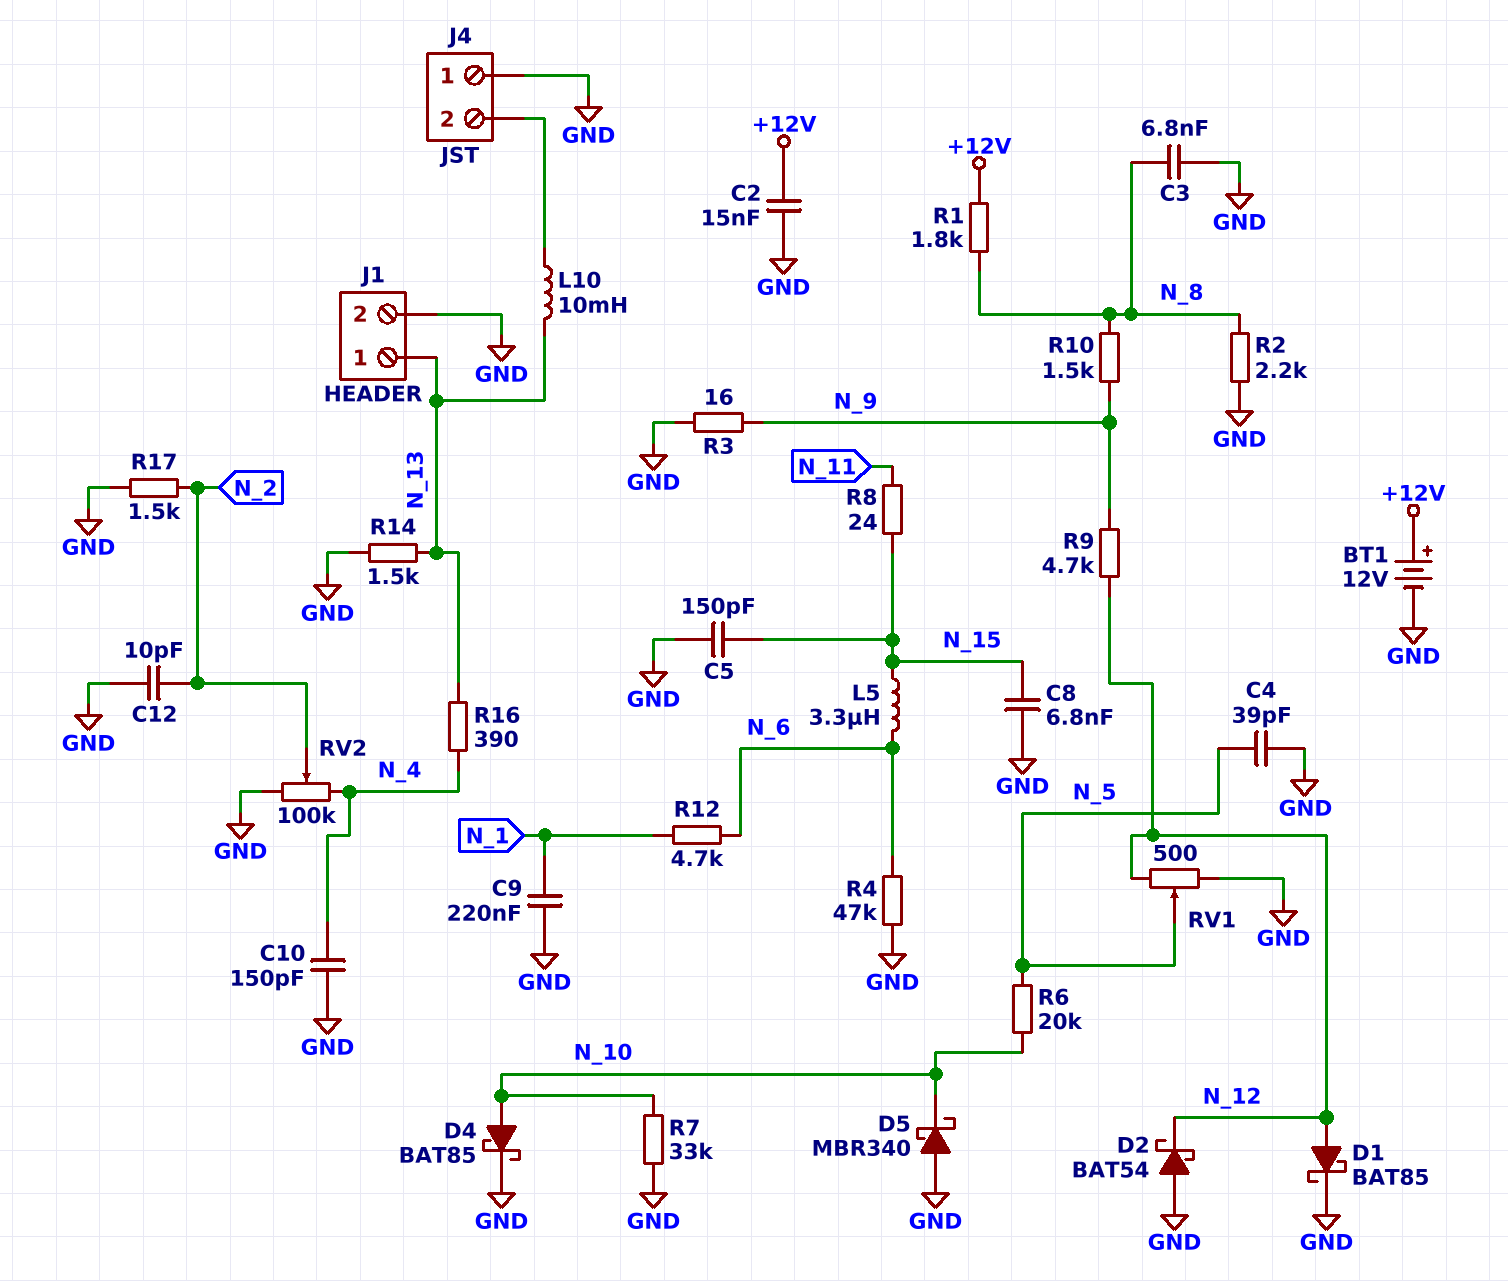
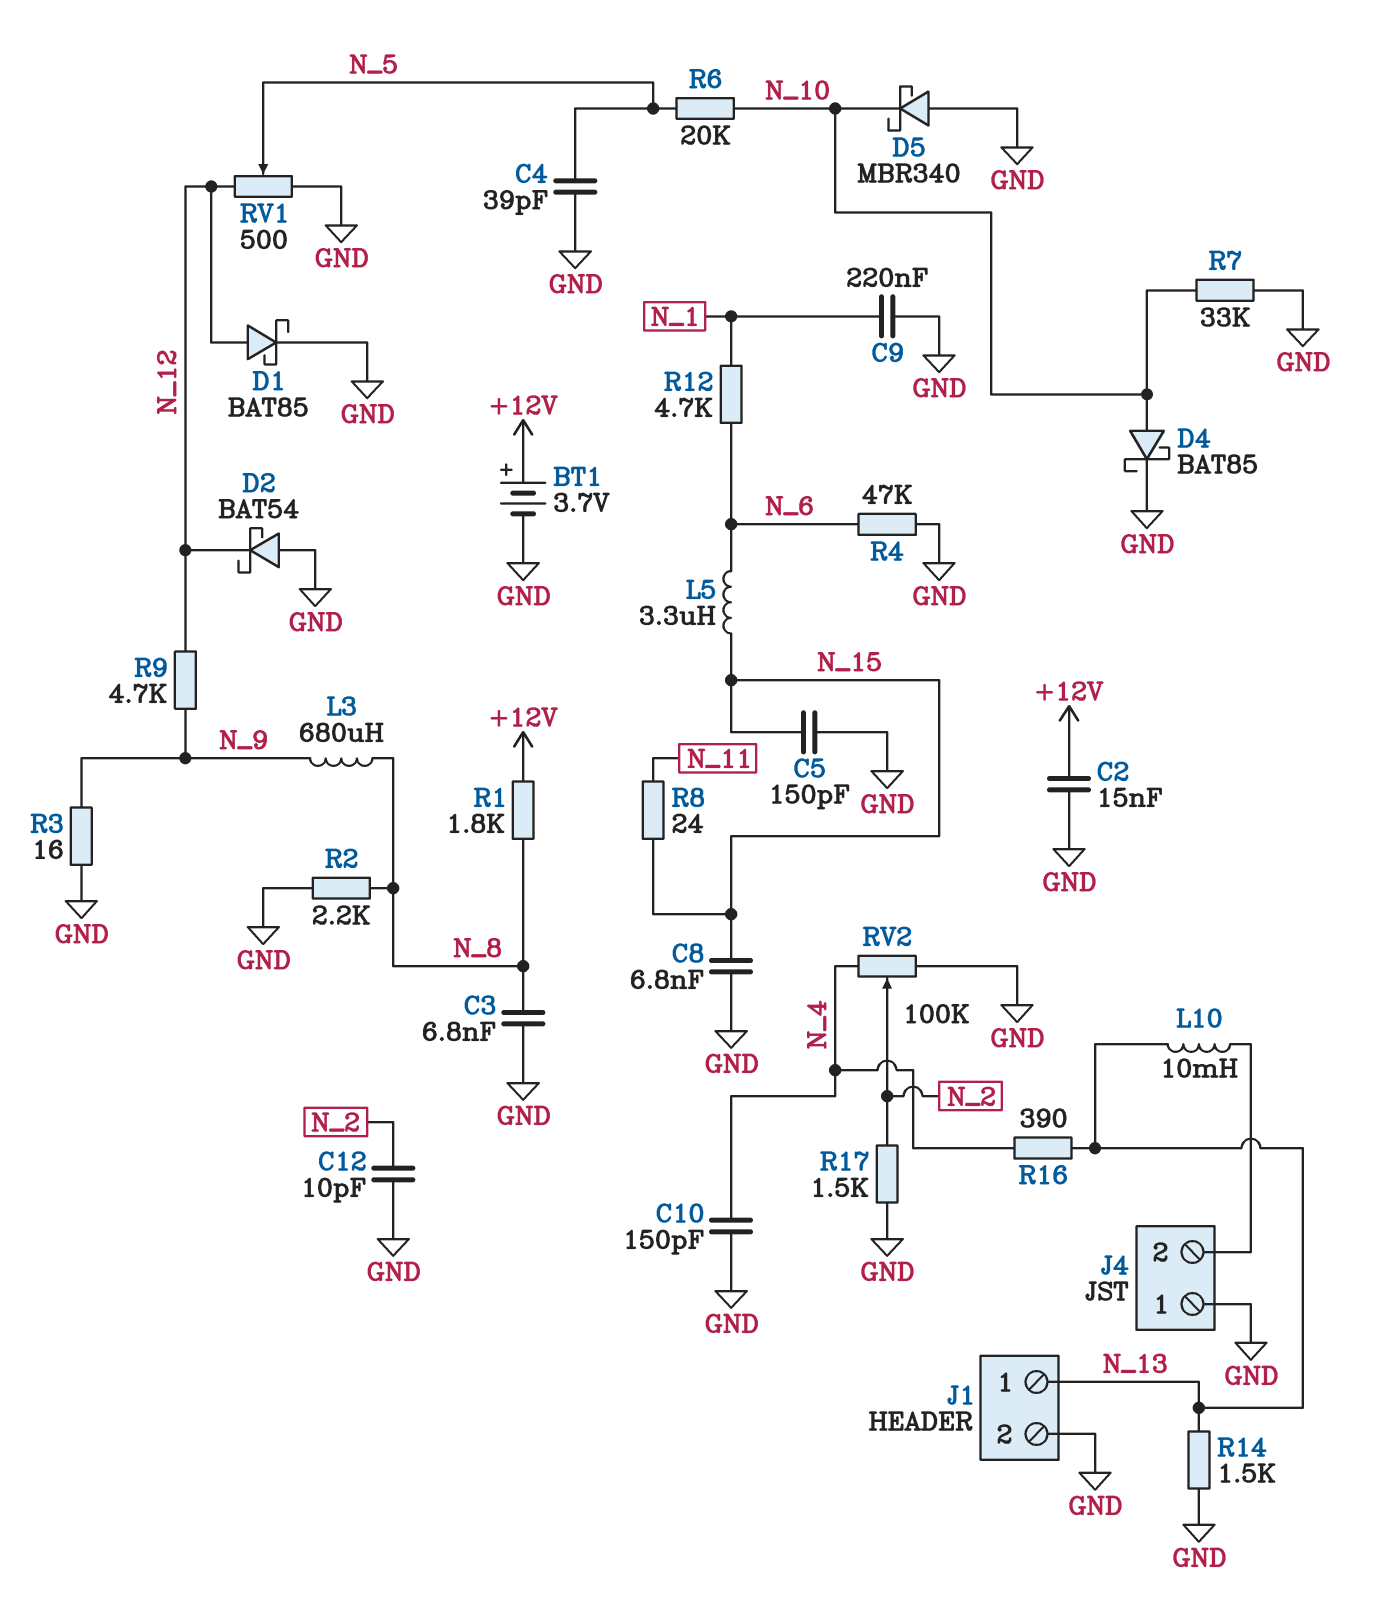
BT1: 12V (plus +12V, minus GND) -> 3.7V (plus +12V, minus GND)
L3: none -> 680uH (N_8, N_9)
R10: 1.5k (N_8, N_9) -> none

